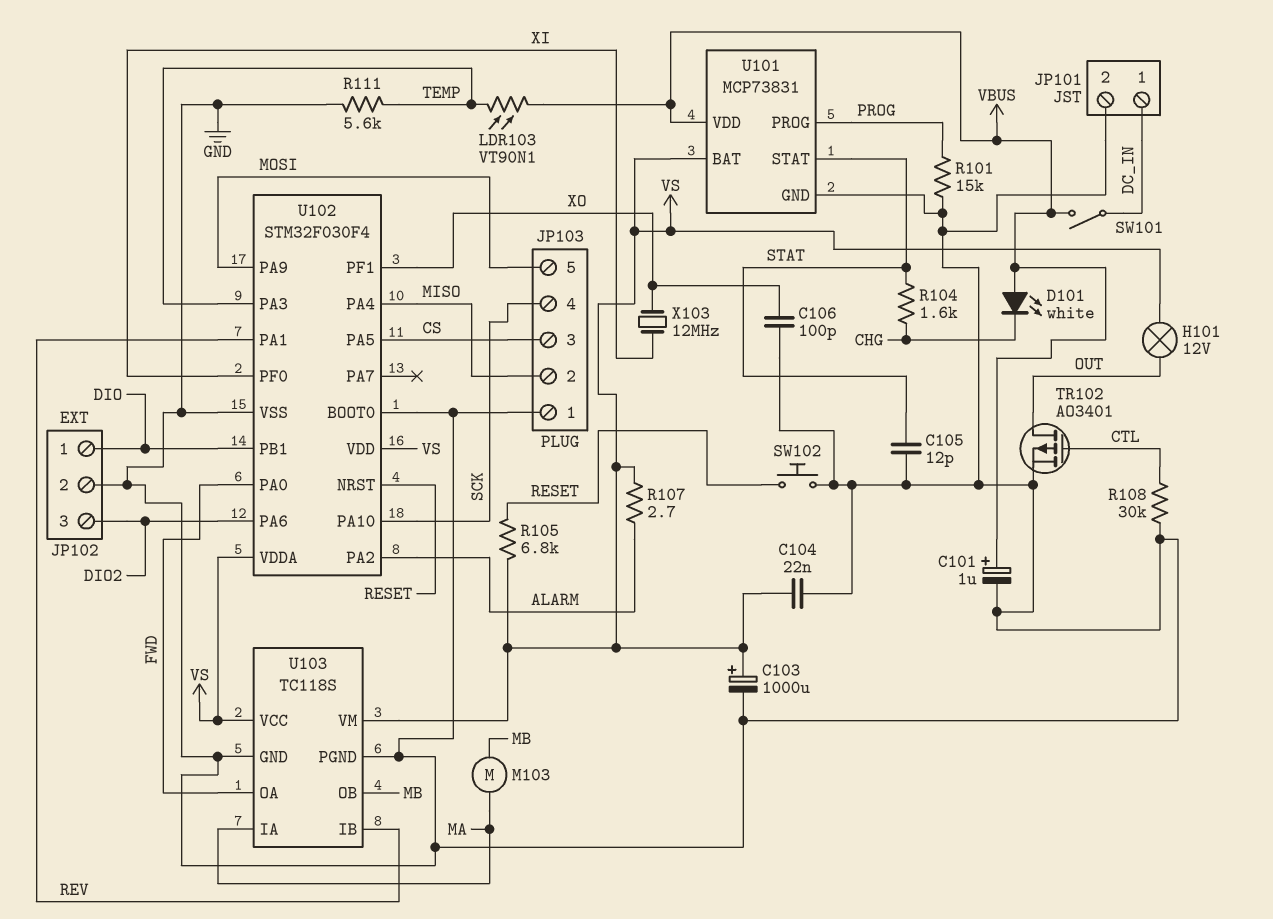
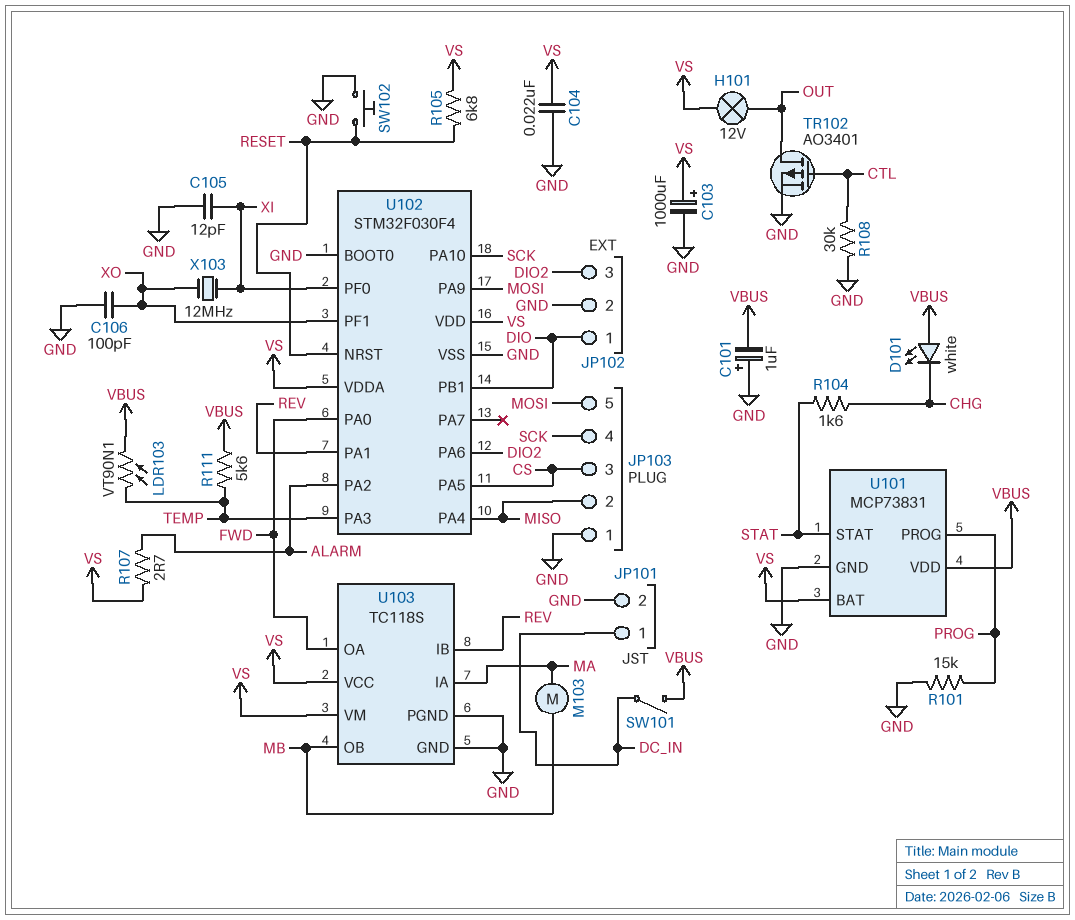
C101: 1uF (plus VBUS, minus GND) -> 1uF (plus GND, minus VBUS)
C105: 12pF (GND, STAT) -> 12pF (GND, XI)
R111: 5.6k (GND, TEMP) -> 5.6k (TEMP, VBUS)

